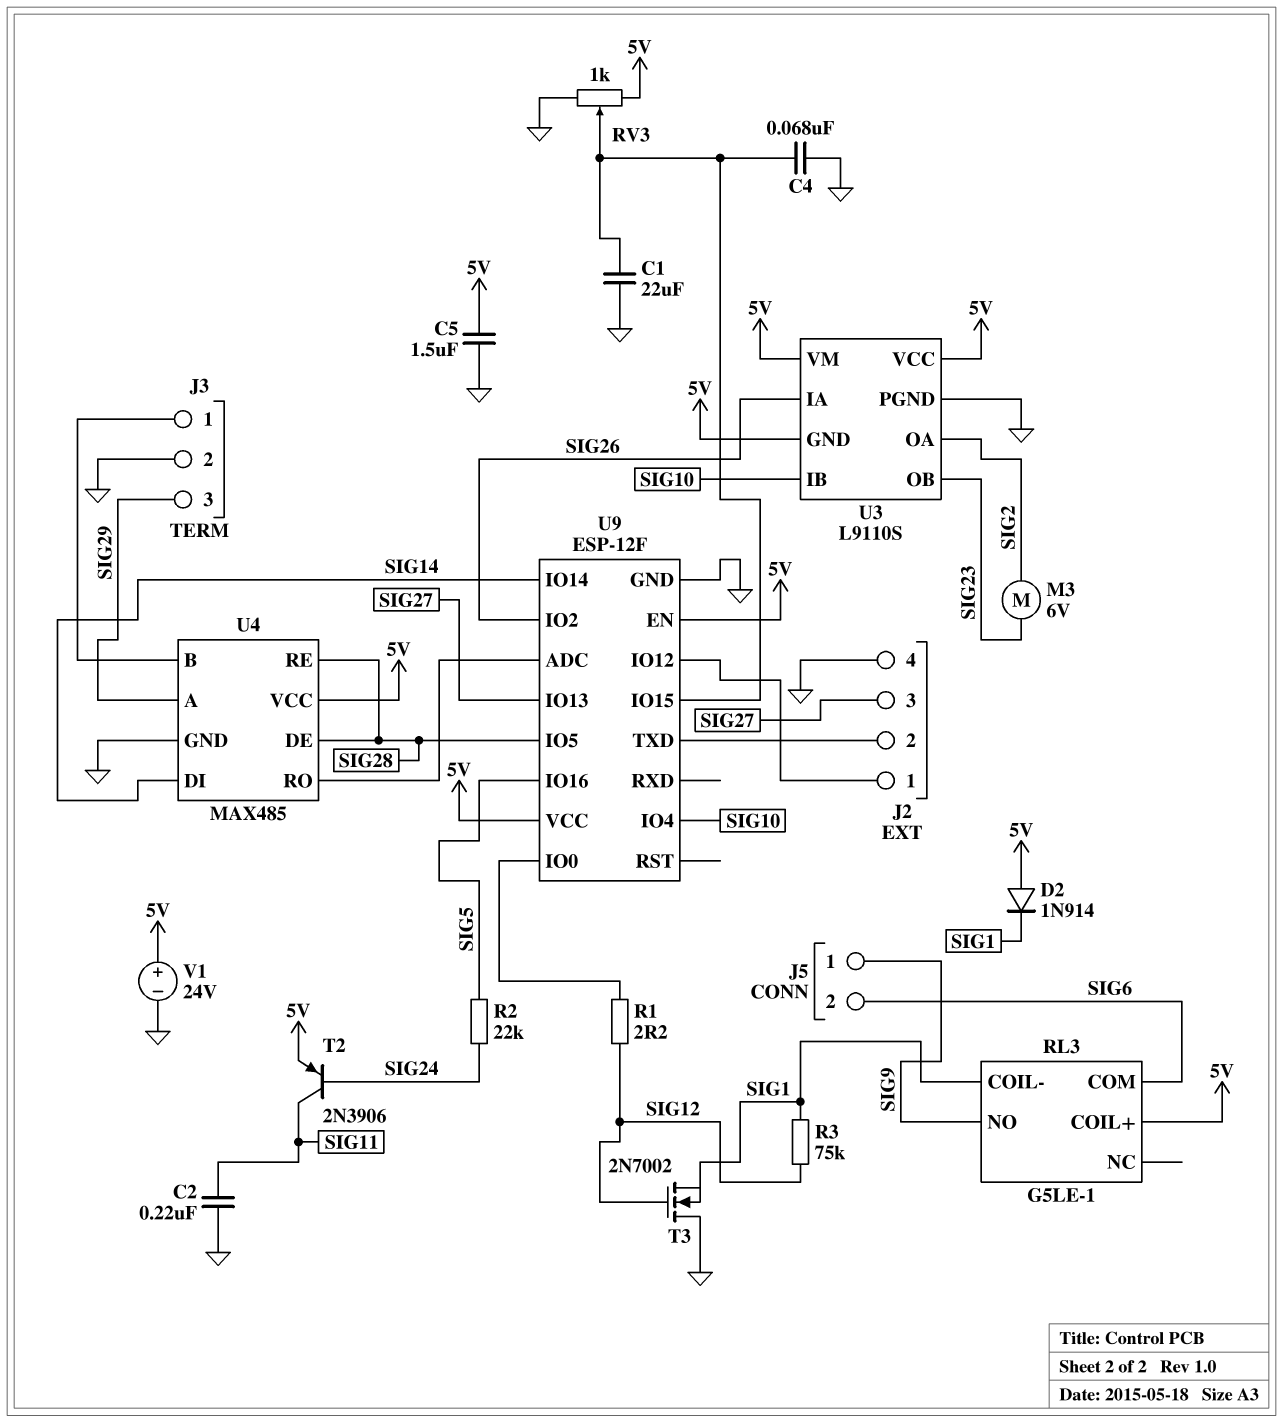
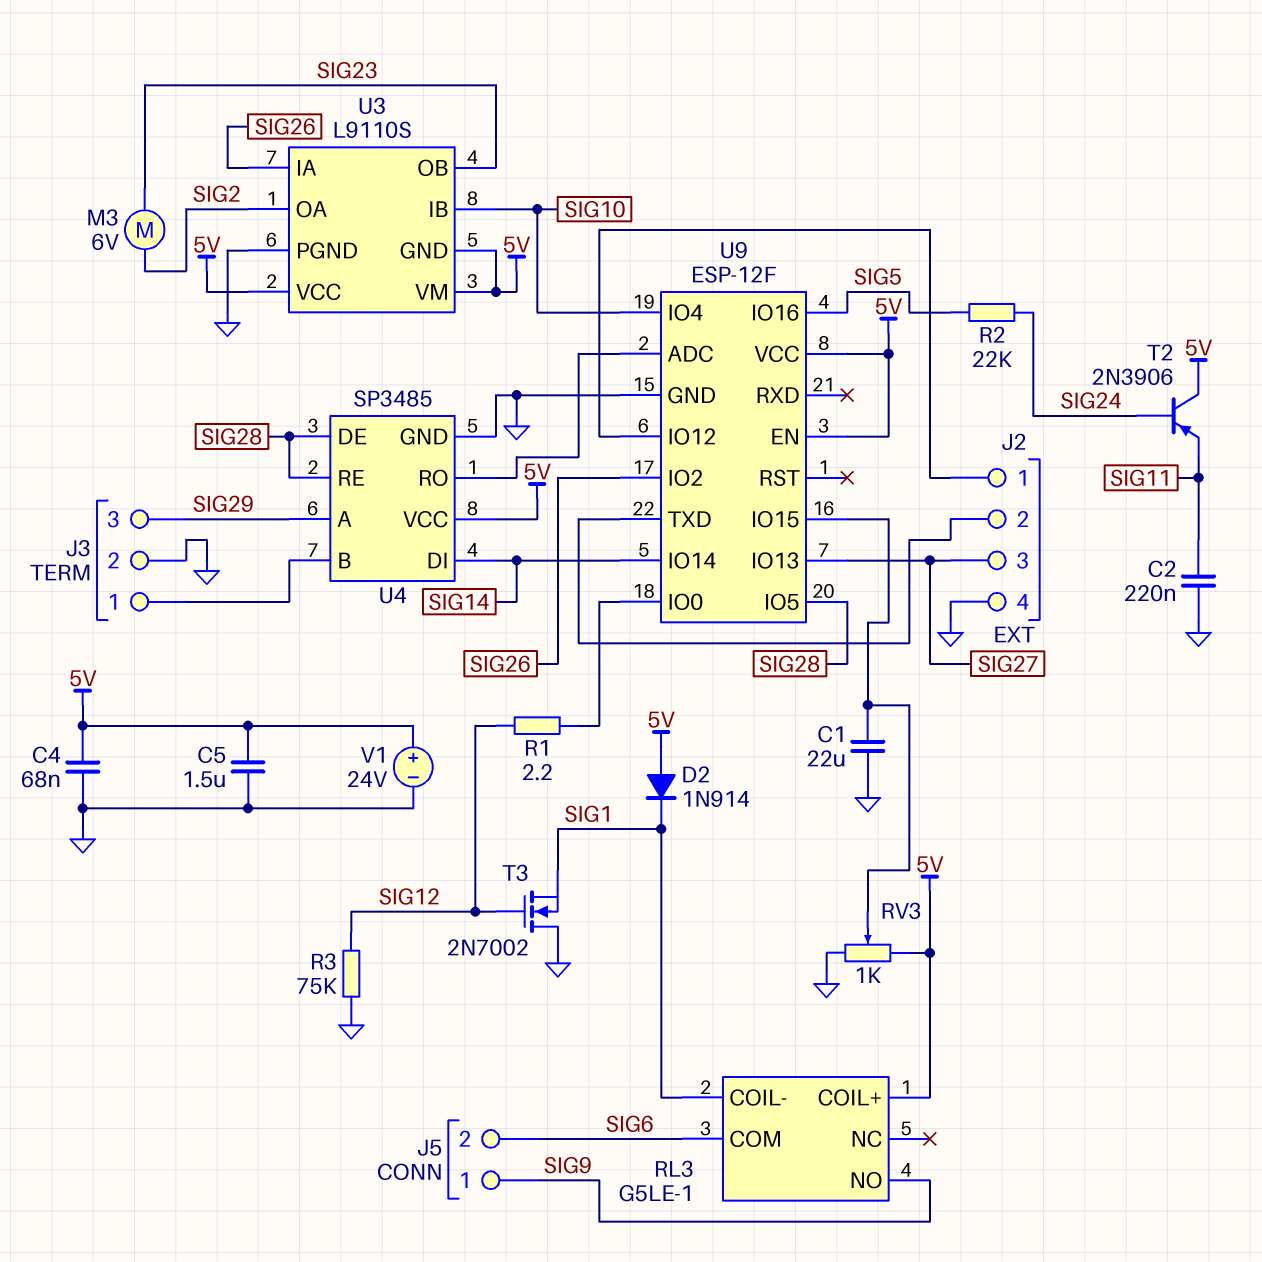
C4: 68nF (GND, U9/IO15) -> 68nF (5V, GND)
R3: 75k (SIG1, SIG12) -> 75k (GND, SIG12)
T2: PNP 2N3906 (B SIG24, C SIG11, E 5V) -> PNP 2N3906 (B SIG24, C 5V, E SIG11)
U4: MAX485 -> SP3485

